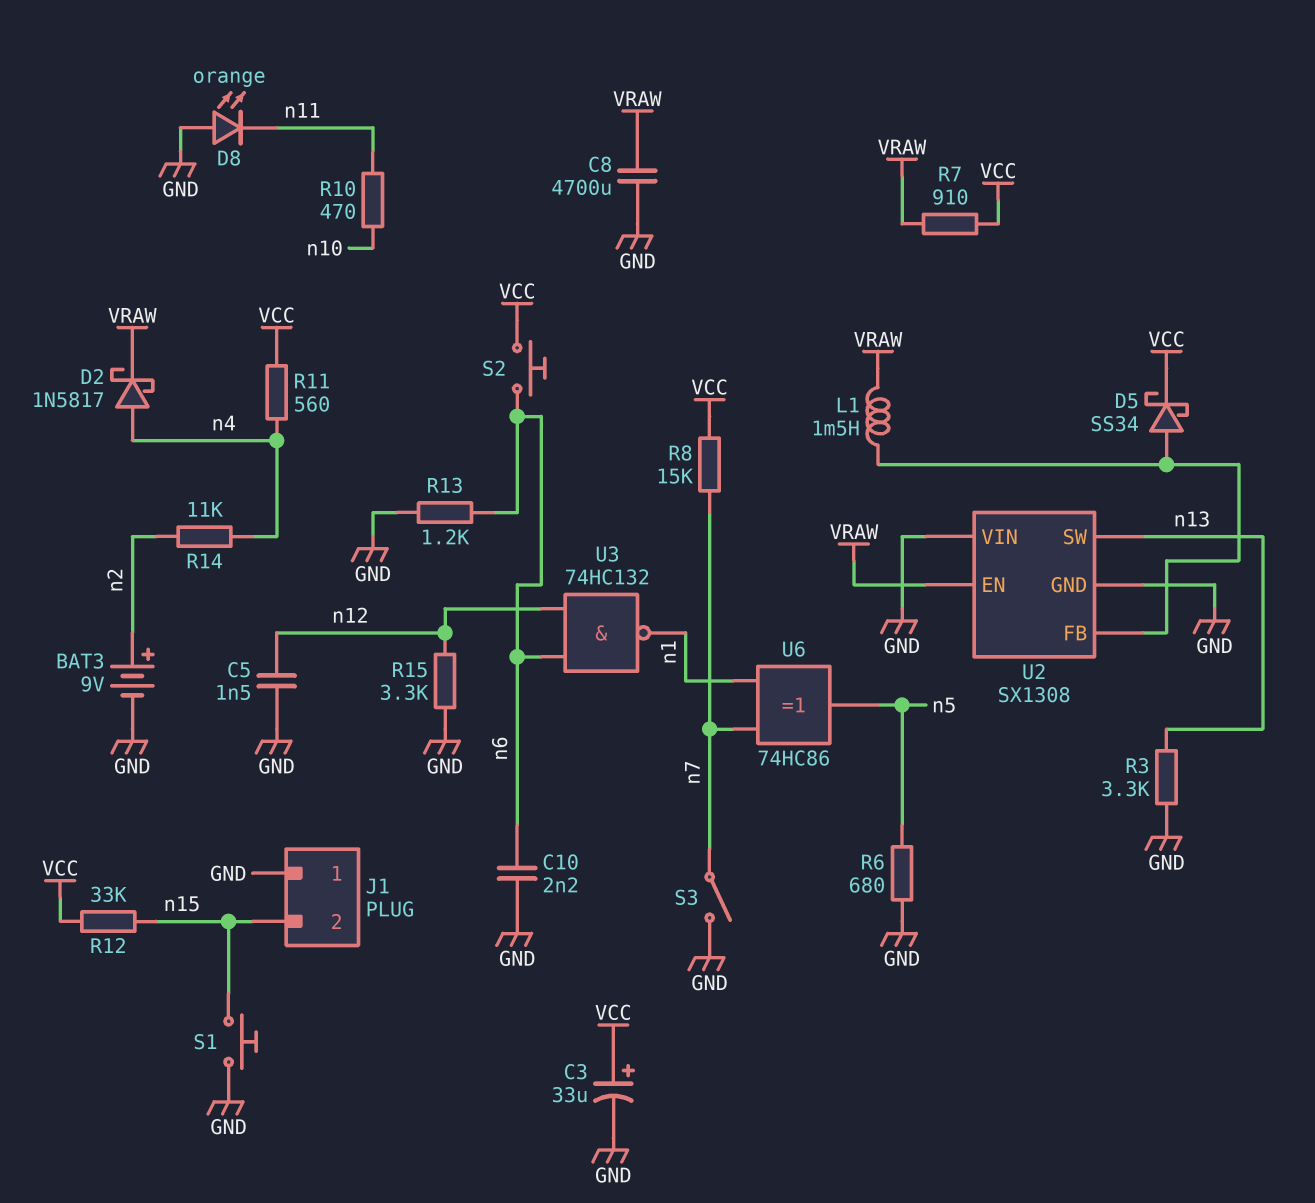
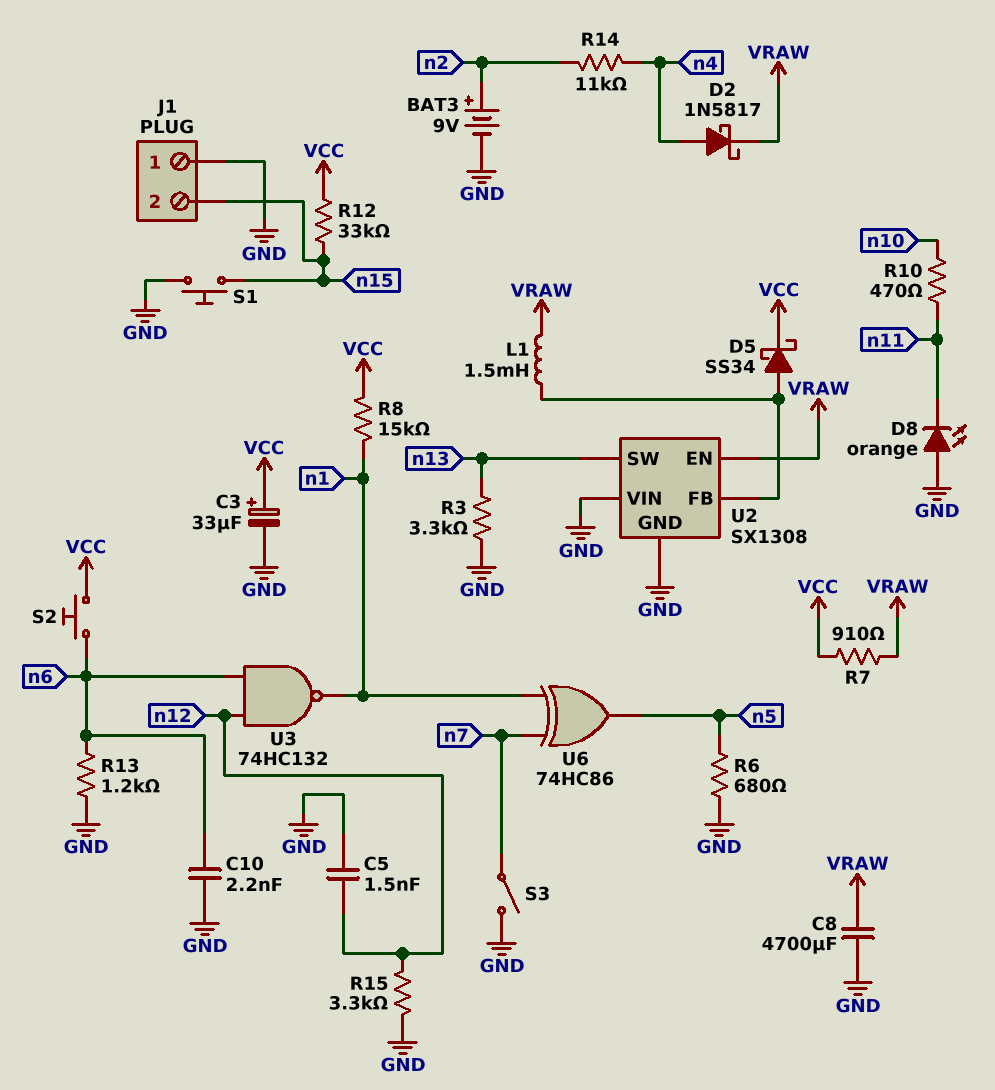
R8: 15k (VCC, n7) -> 15k (VCC, n1)
R11: 560 (VCC, n4) -> none

